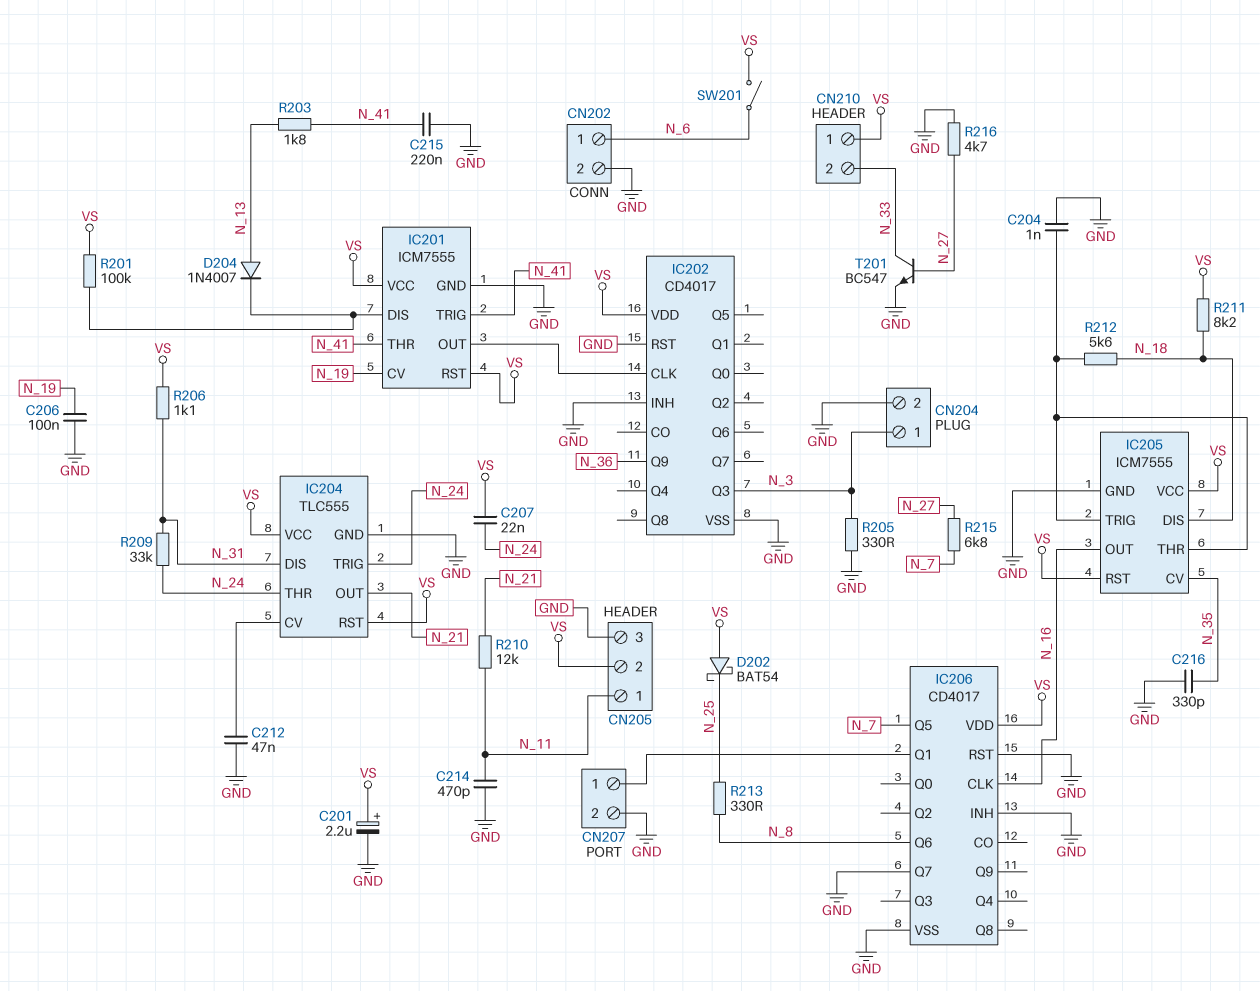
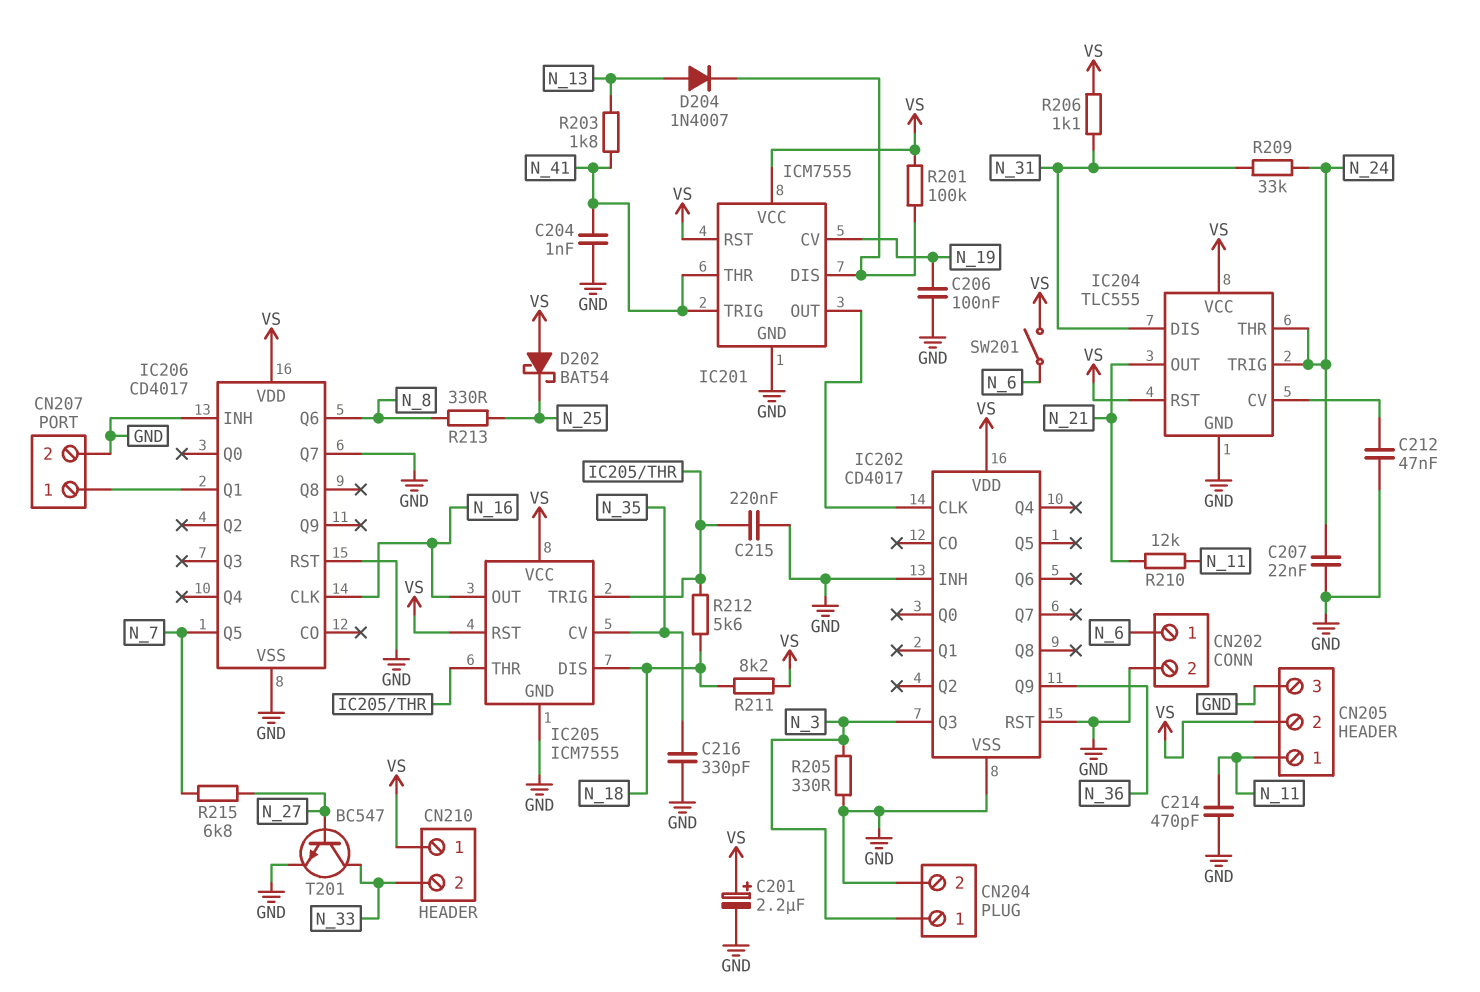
C204: 1nF (GND, IC205/THR) -> 1nF (GND, N_41)
C207: 22nF (N_24, VS) -> 22nF (GND, N_24)
C215: 220nF (GND, N_41) -> 220nF (GND, IC205/THR)
R216: 4.7k (GND, N_27) -> none

